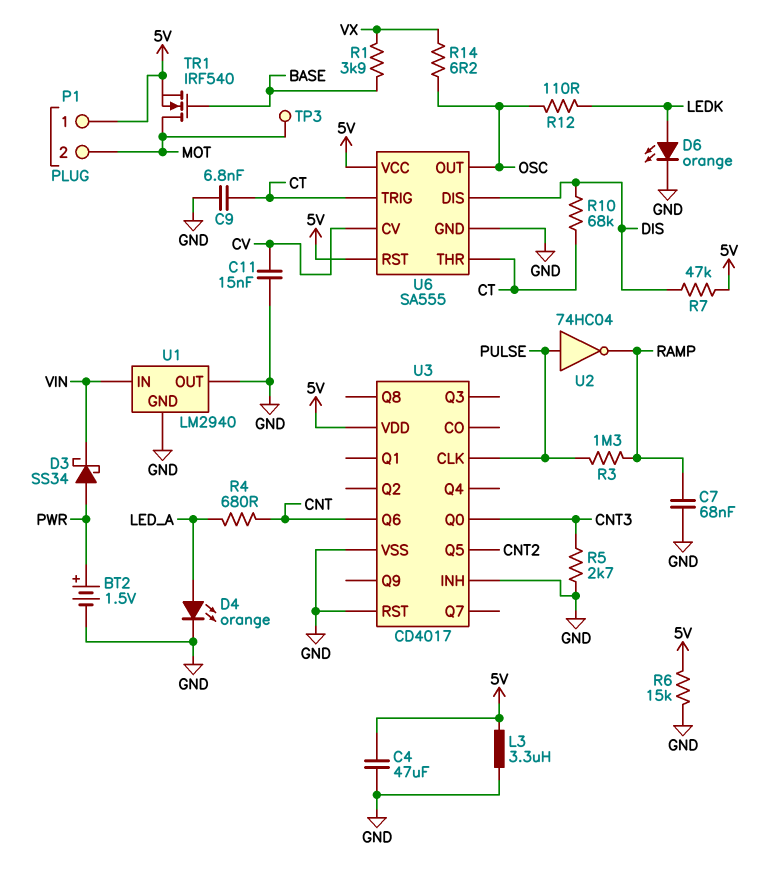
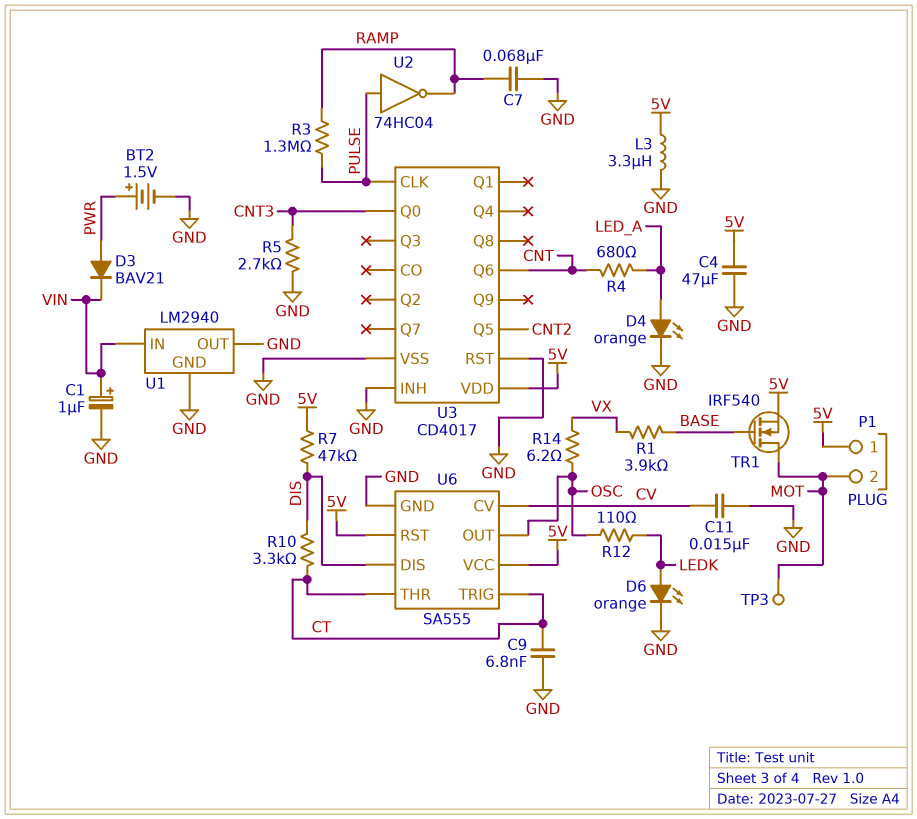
C1: none -> 1uF (plus VIN, minus GND)
D3: schottky SS34 (A PWR, K VIN) -> diode BAV21 (A PWR, K VIN)
R6: 15k (5V, GND) -> none
R10: 68k (CT, DIS) -> 3.3k (CT, DIS)

